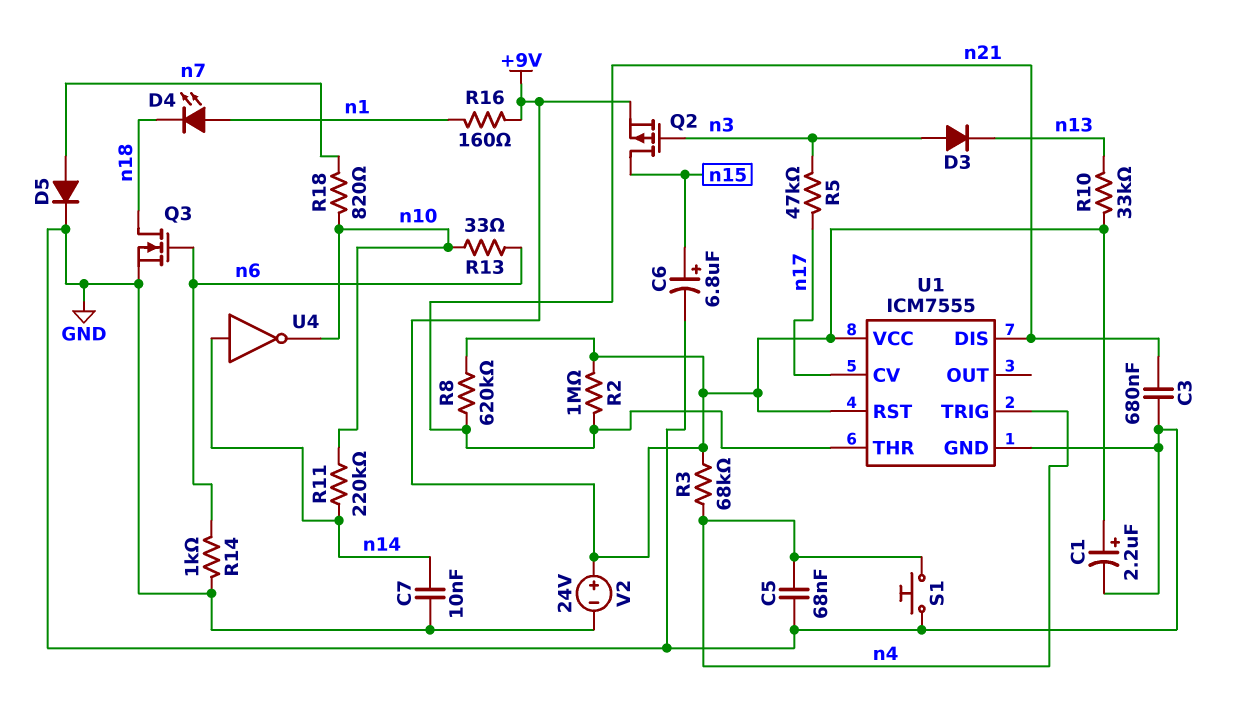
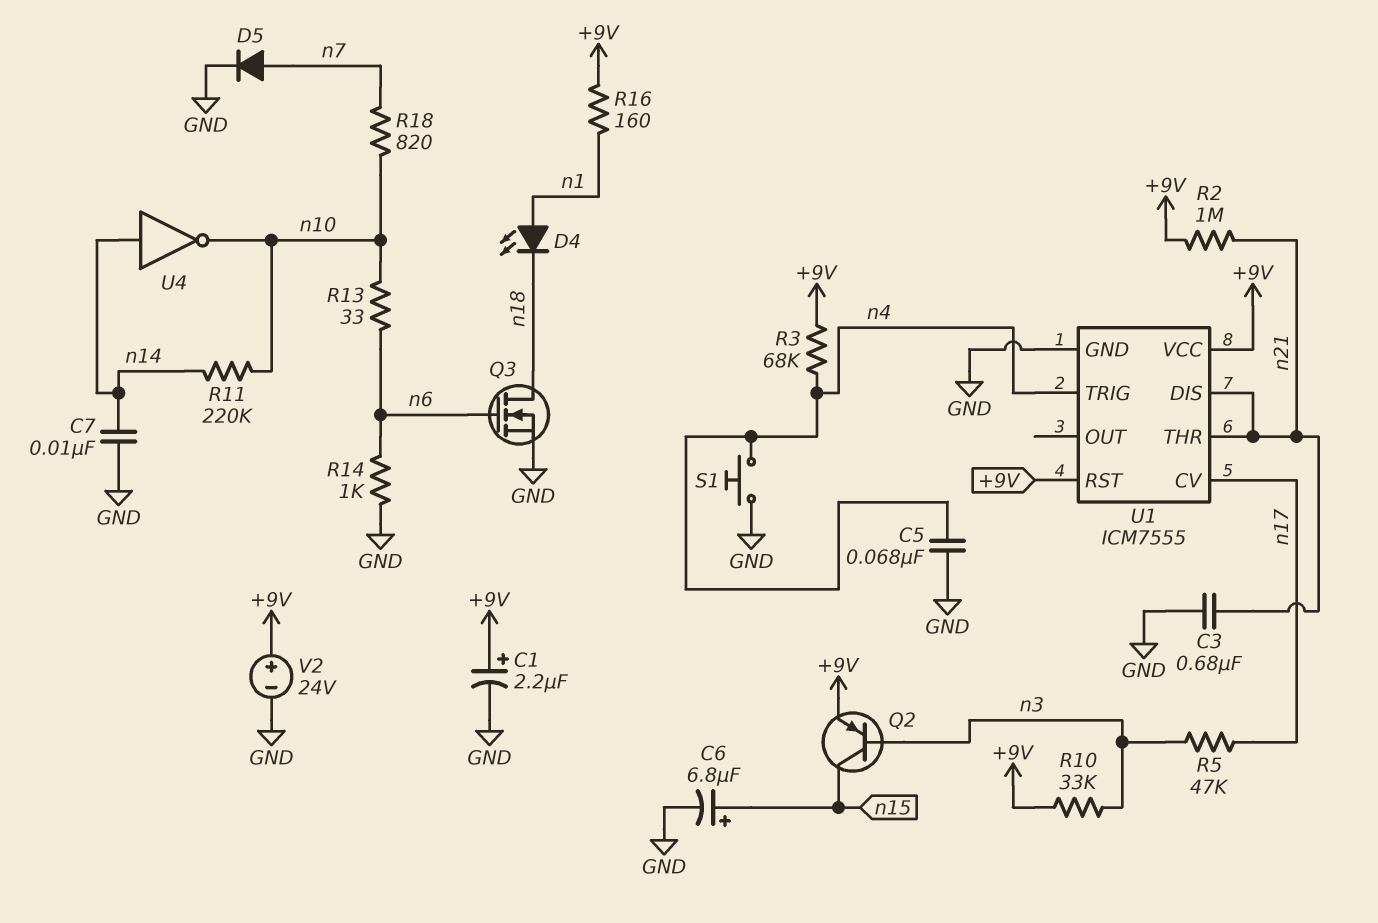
D3: diode (A n3, K n13) -> none
Q2: PMOS (G n3, D n15, S +9V) -> PNP (B n3, C n15, E +9V)
R8: 620k (+9V, n21) -> none
R10: 33k (+9V, n13) -> 33k (+9V, n3)

